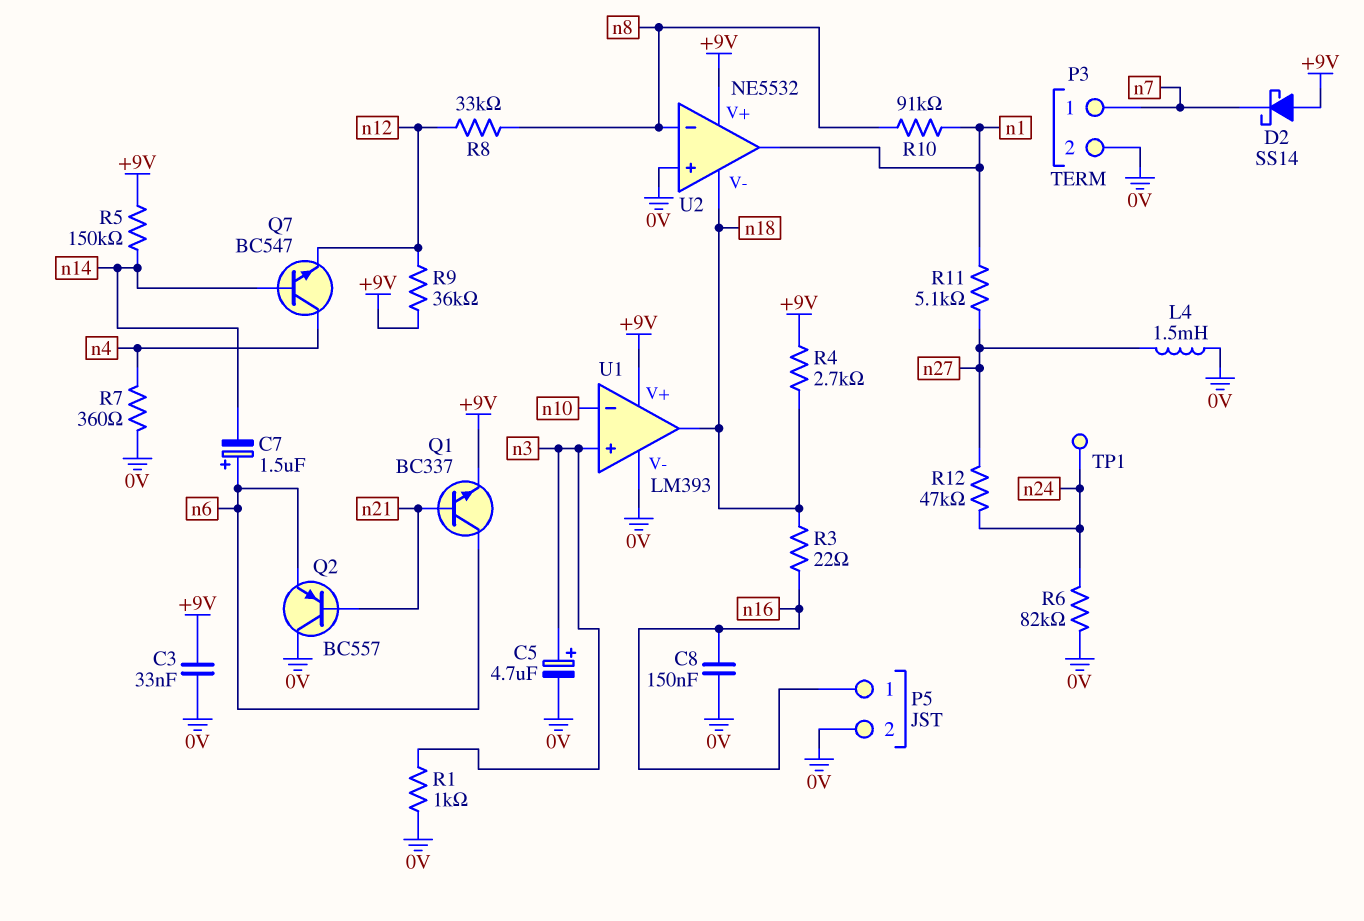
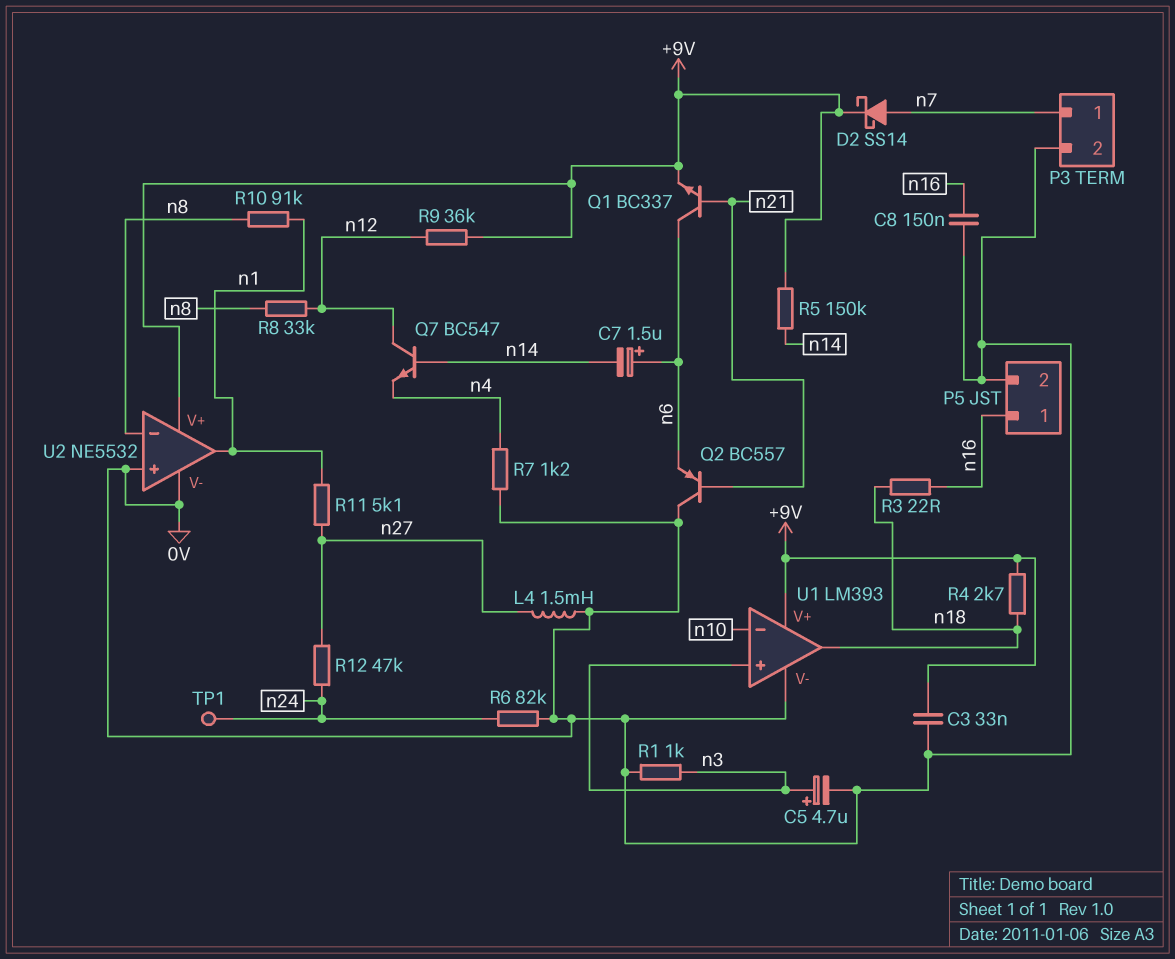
D2: schottky SS14 (A +9V, K n7) -> schottky SS14 (A n7, K +9V)
Q7: NPN BC547 (B n14, C n4, E n12) -> NPN BC547 (B n14, C n12, E n4)
R7: 360 (0V, n4) -> 1.2k (0V, n4)
U2 pin V-: n18 -> 0V

